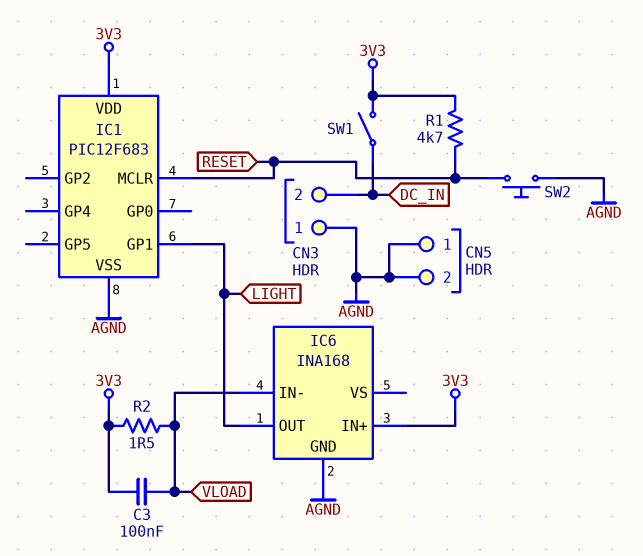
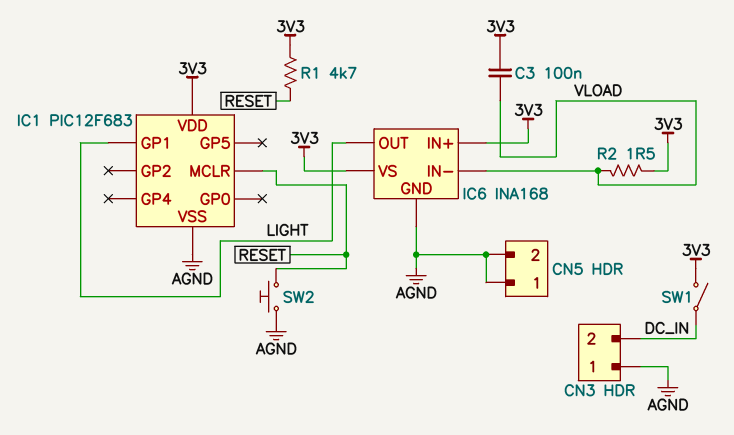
IC6 pin VS: none -> 3V3

